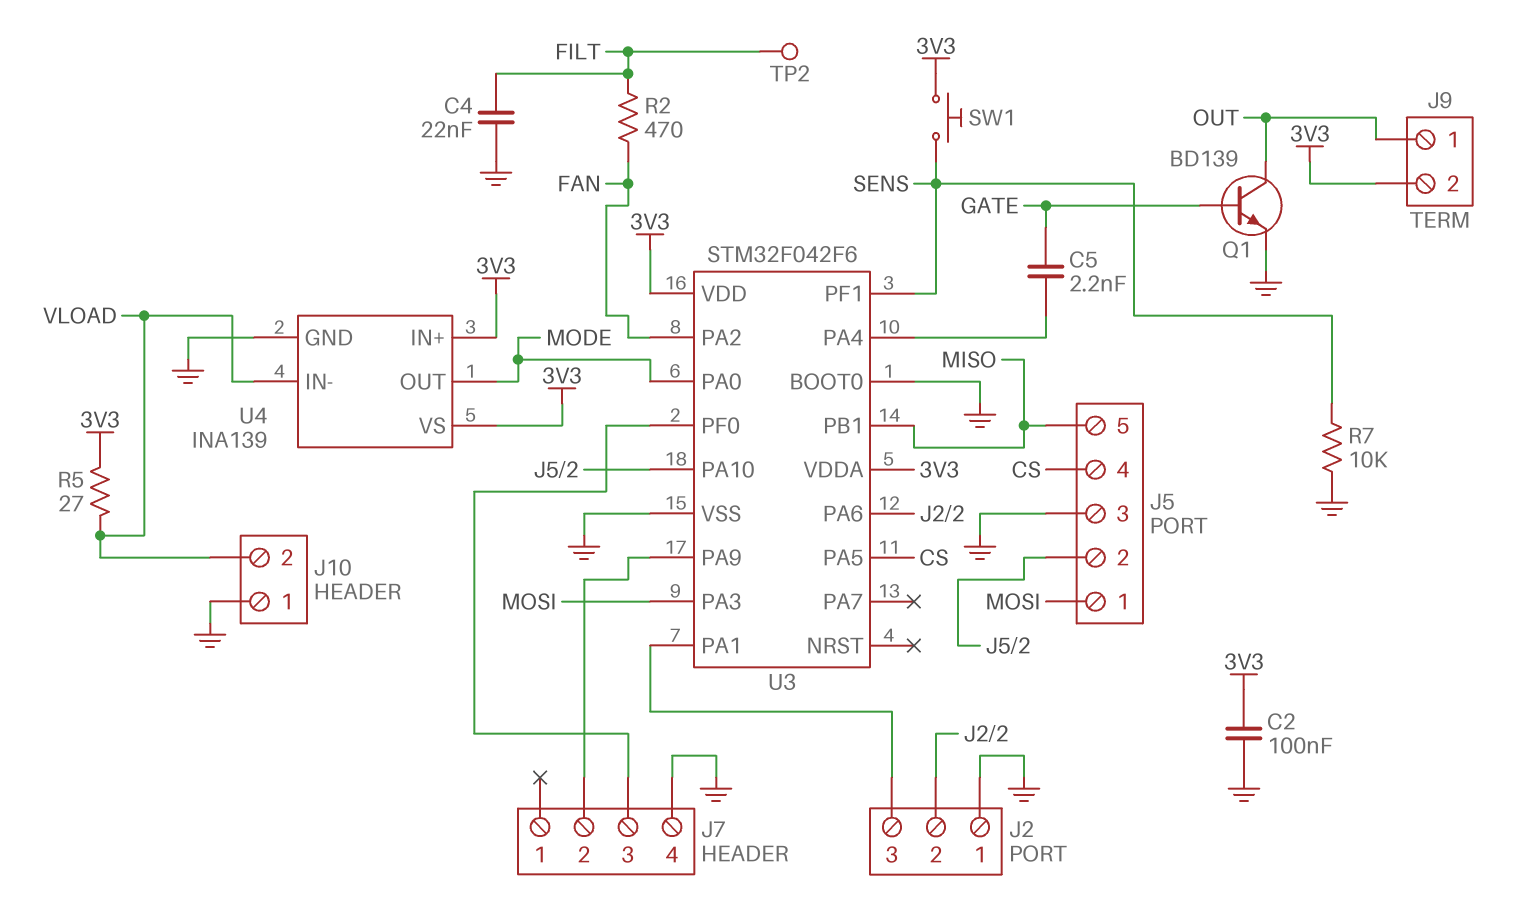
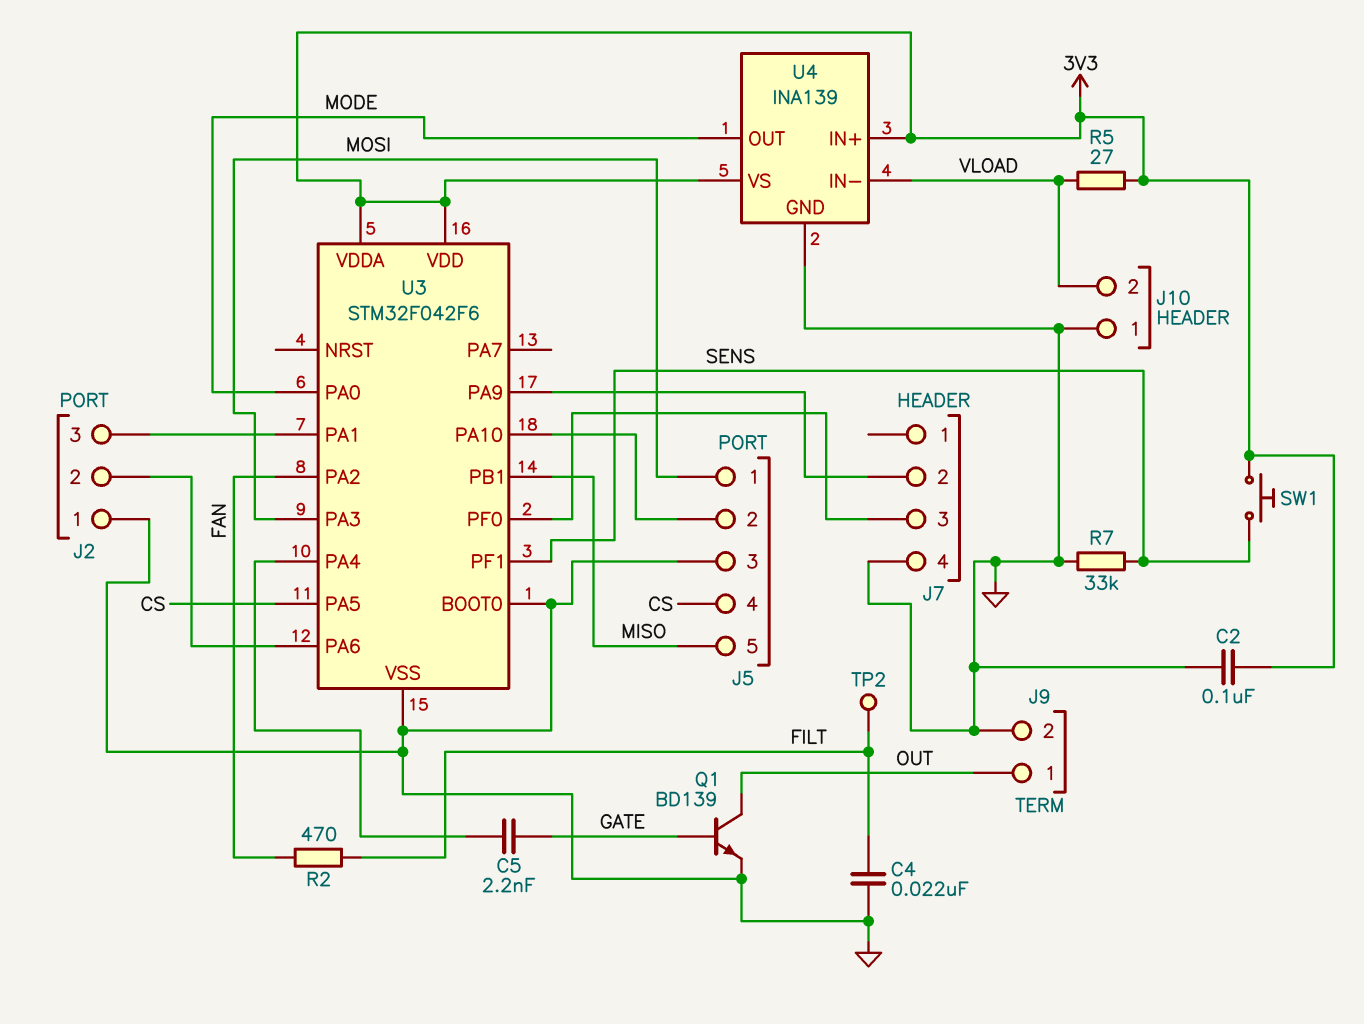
J9 pin 2: 3V3 -> GND
R7: 10k (GND, SENS) -> 33k (GND, SENS)

